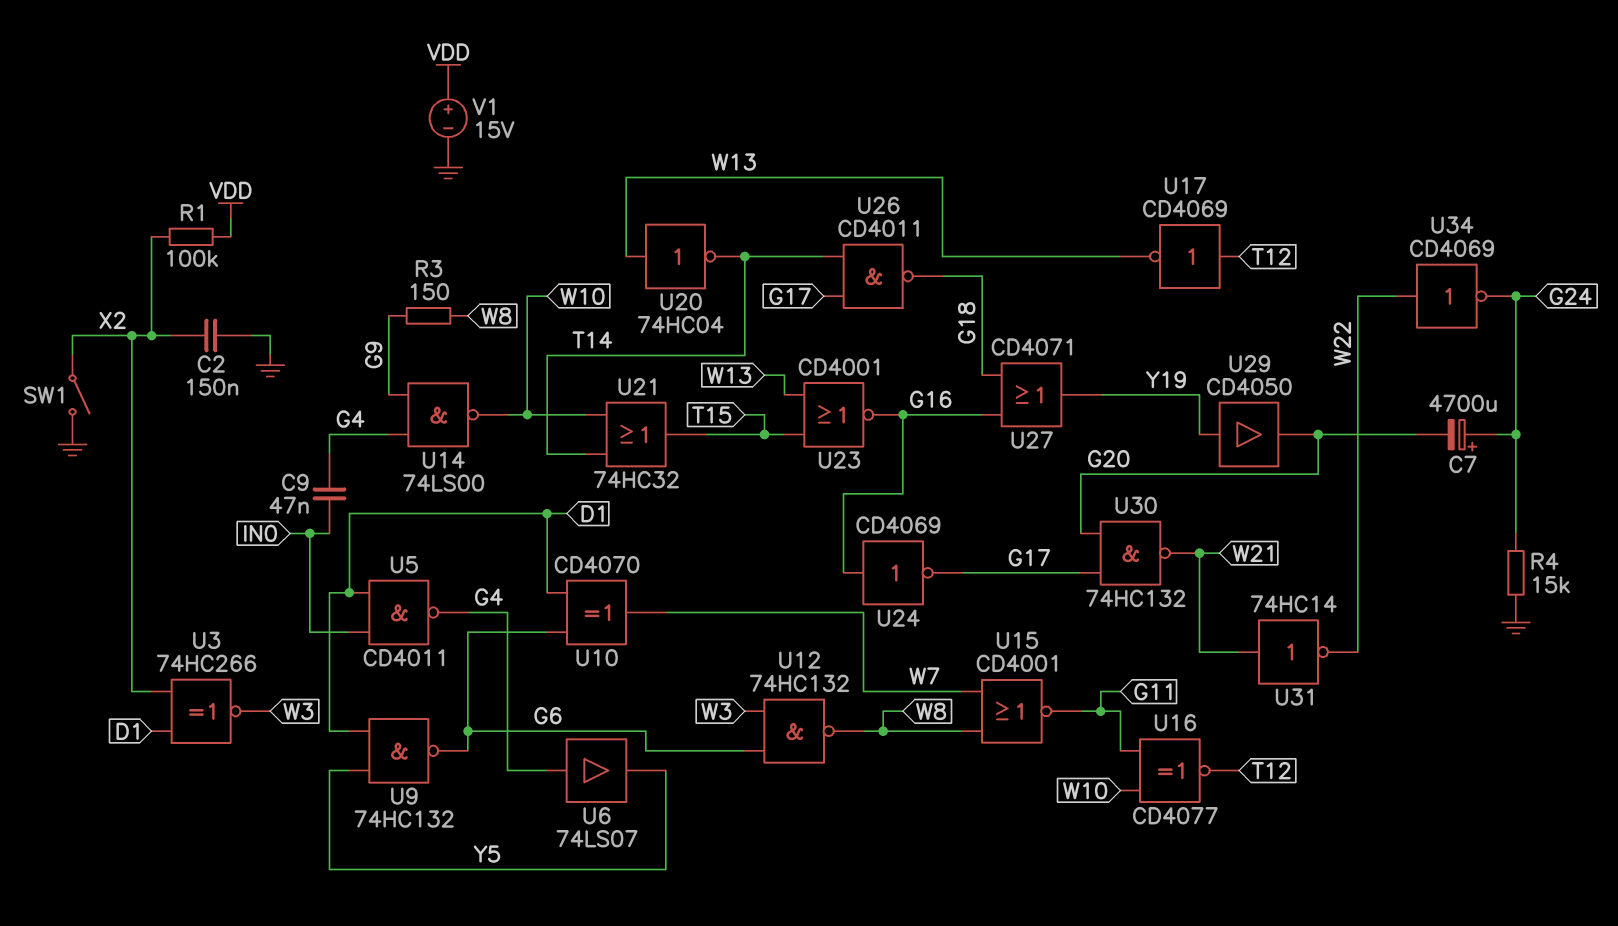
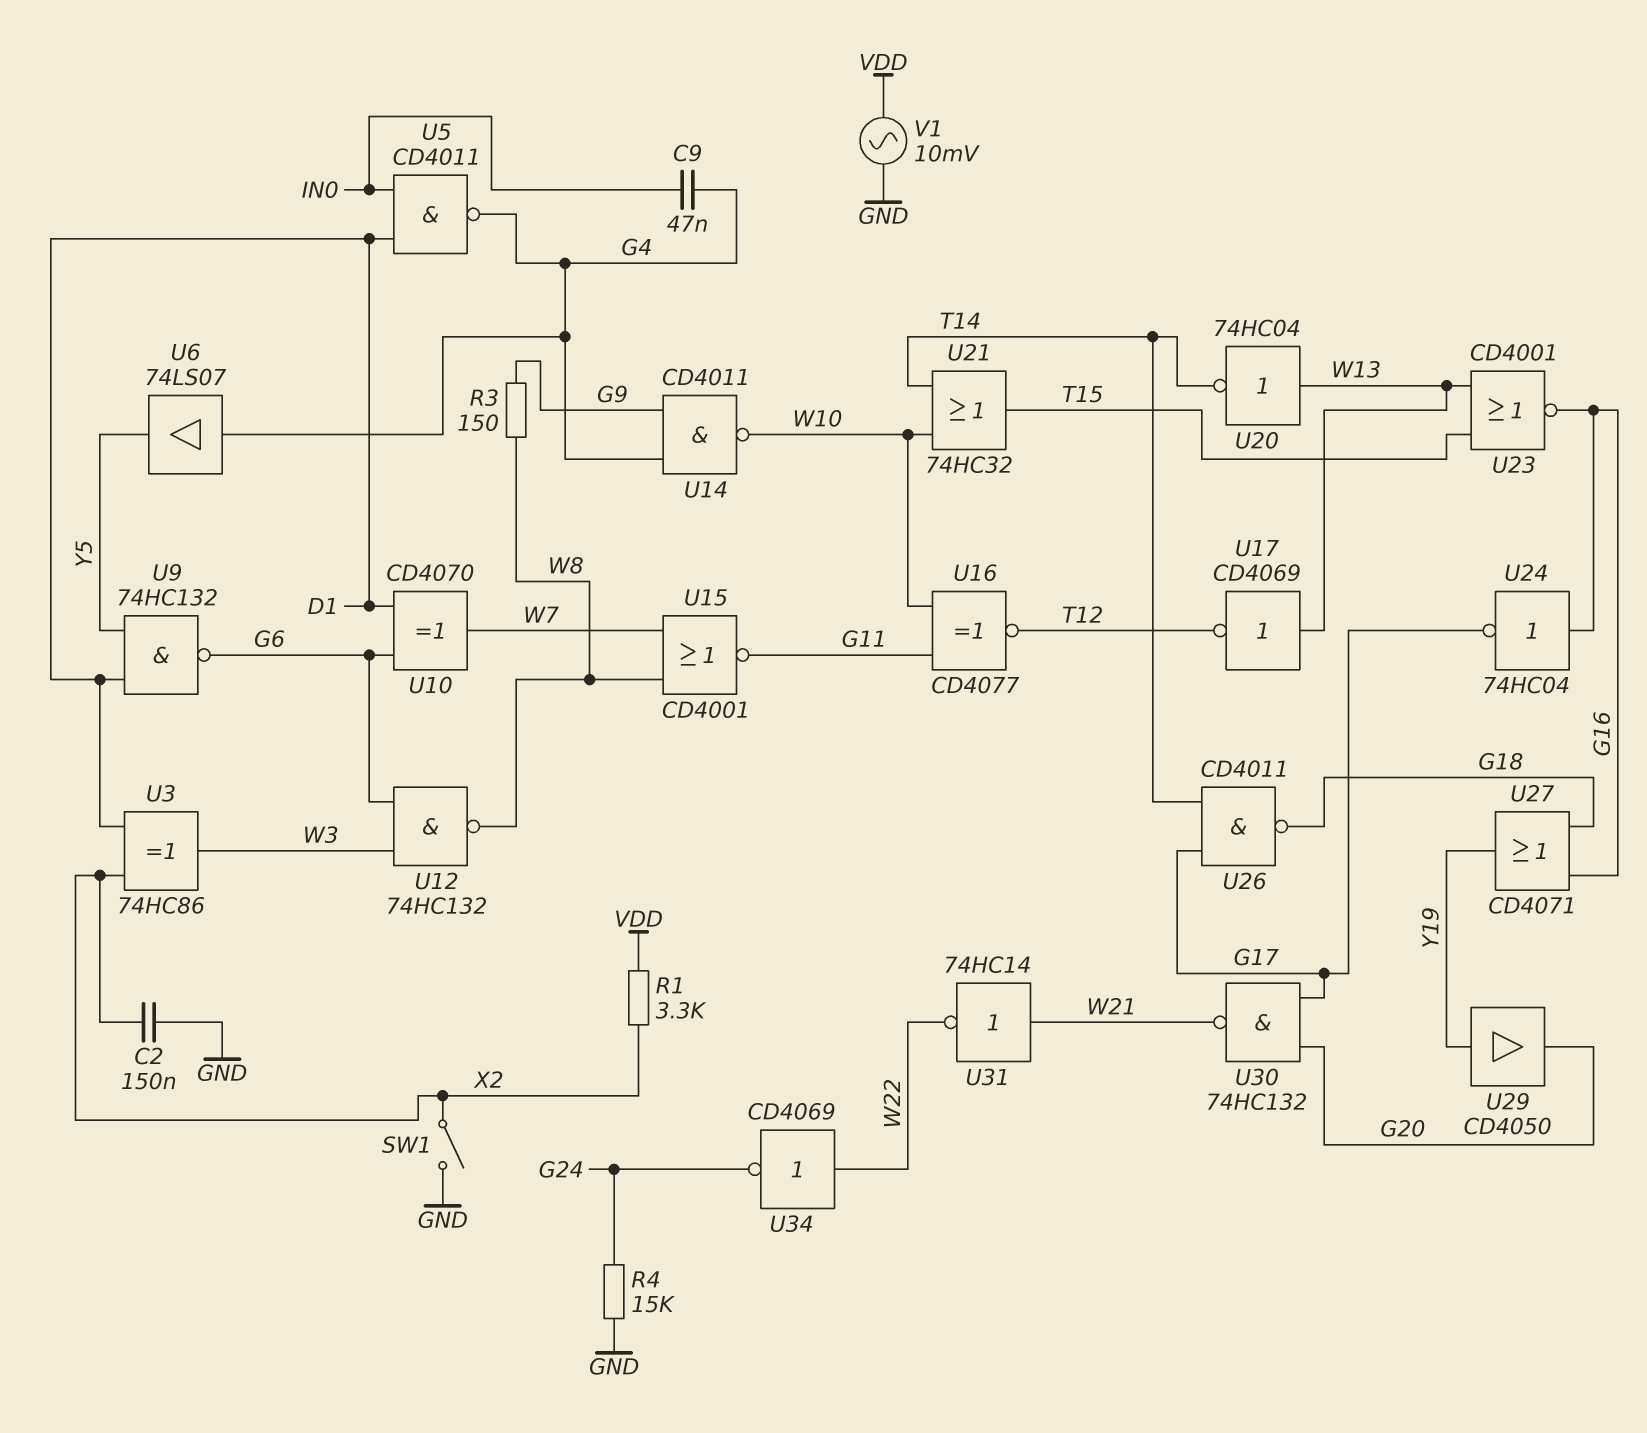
C7: 4700uF (plus G24, minus G20) -> none
R1: 100k (VDD, X2) -> 3.3k (VDD, X2)
U3: XNOR 74HC266 (in D1, in X2, out W3) -> XOR 74HC86 (in D1, in X2, out W3)
U14: NAND 74LS00 (in G4, in G9, out W10) -> NAND CD4011 (in G4, in G9, out W10)
U17: NOT CD4069 (in T12, out W13) -> NOT CD4069 (in W13, out T12)
U24: NOT CD4069 (in G16, out G17) -> NOT 74HC04 (in G16, out G17)
V1: 15V (plus VDD, minus GND) -> AC 10mV (GND, VDD)

